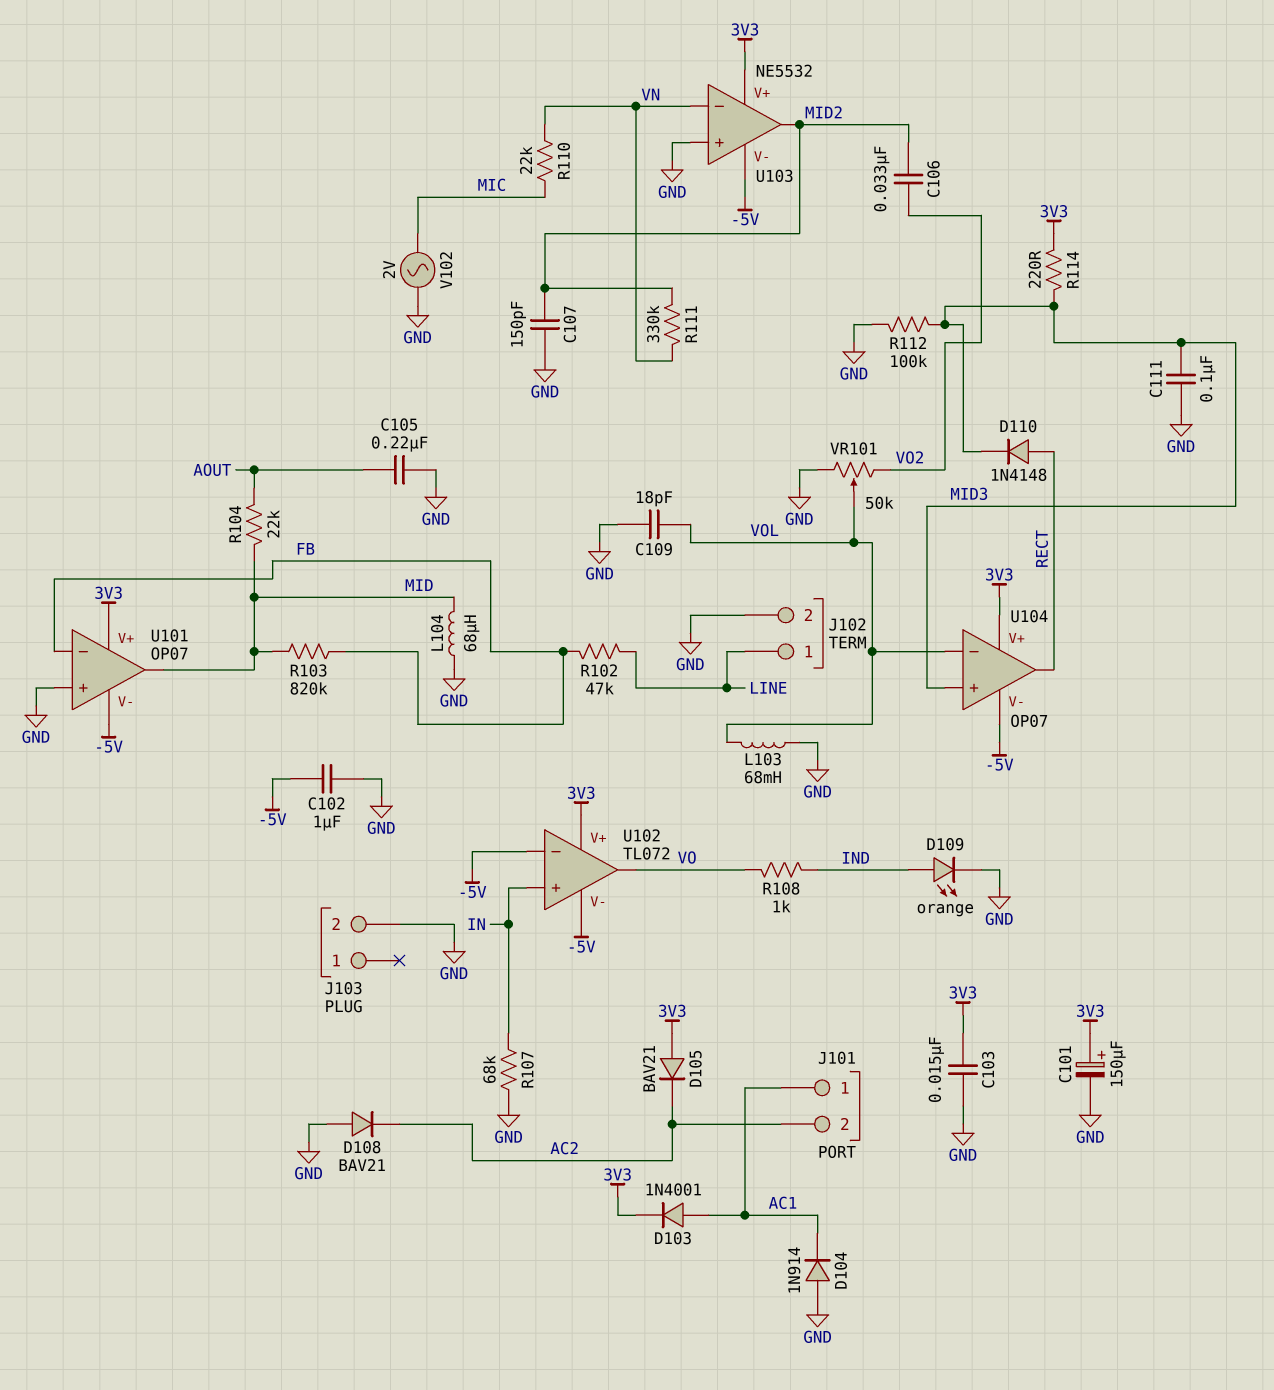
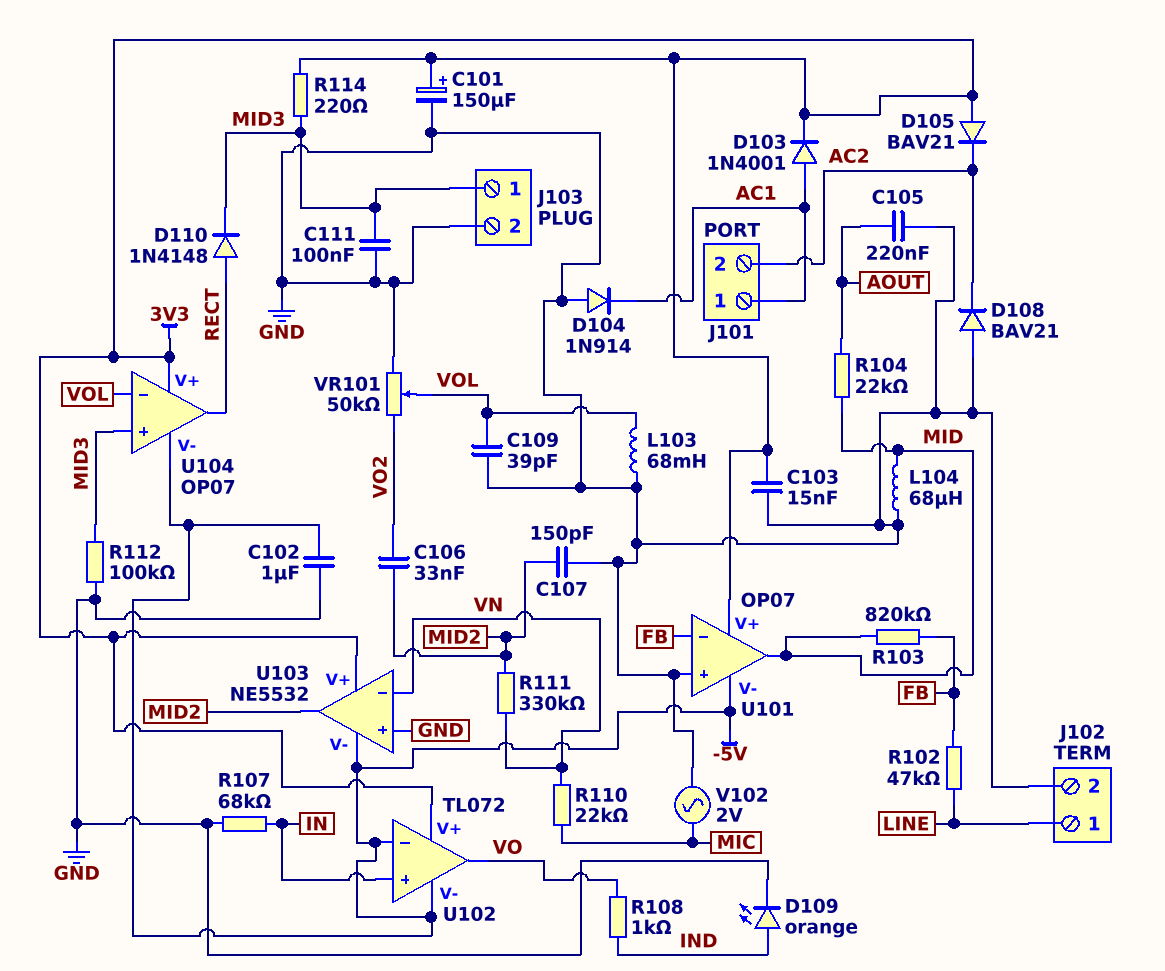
C109: 18pF (GND, VOL) -> 39pF (GND, VOL)
J103 pin 1: none -> MID3

